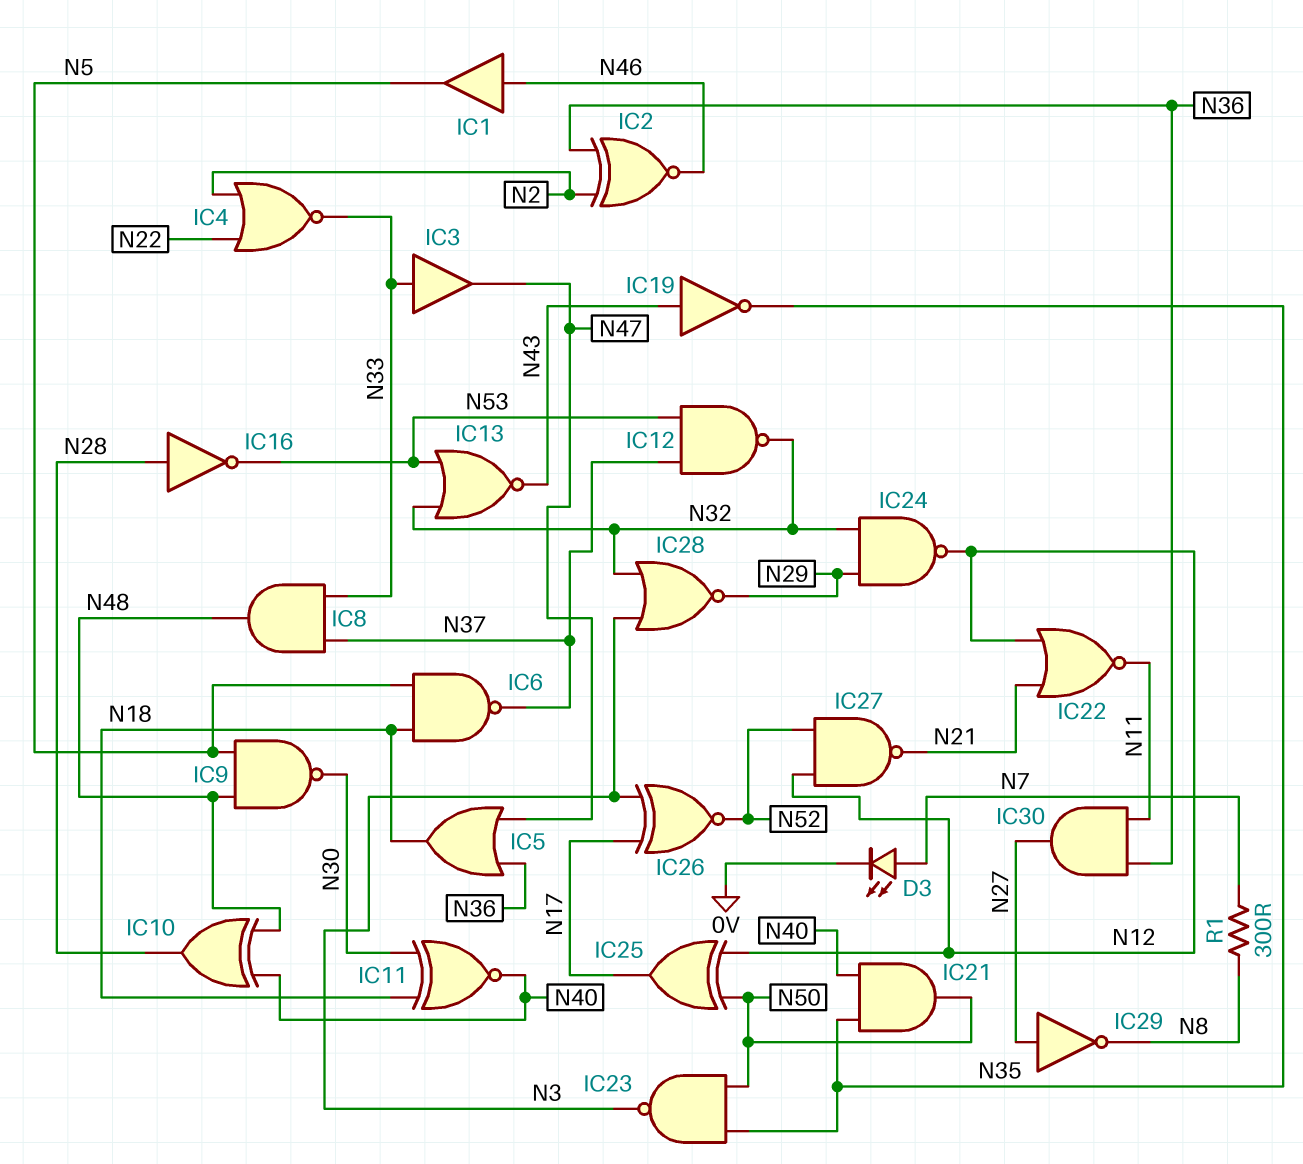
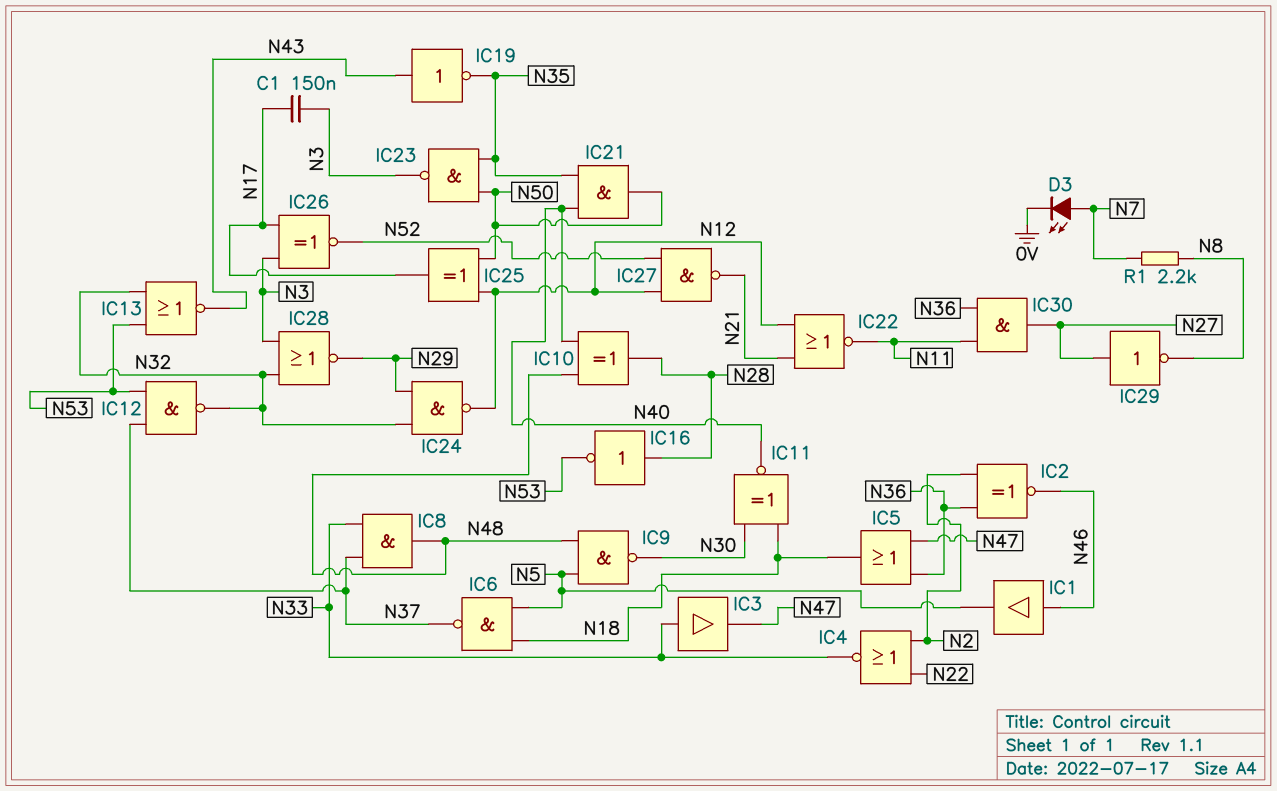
C1: none -> 150nF (N3, N17)
R1: 300 (N7, N8) -> 2.2k (N7, N8)

